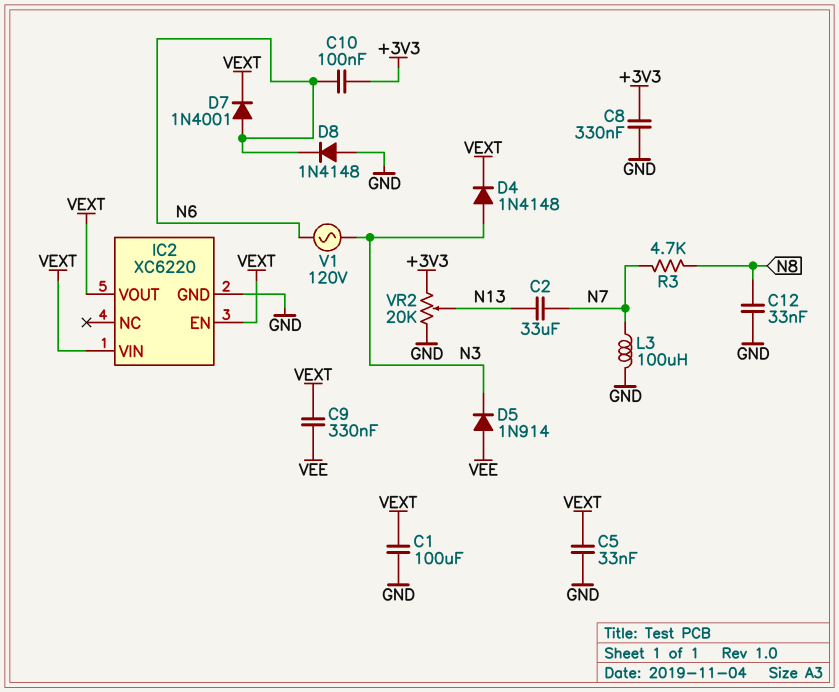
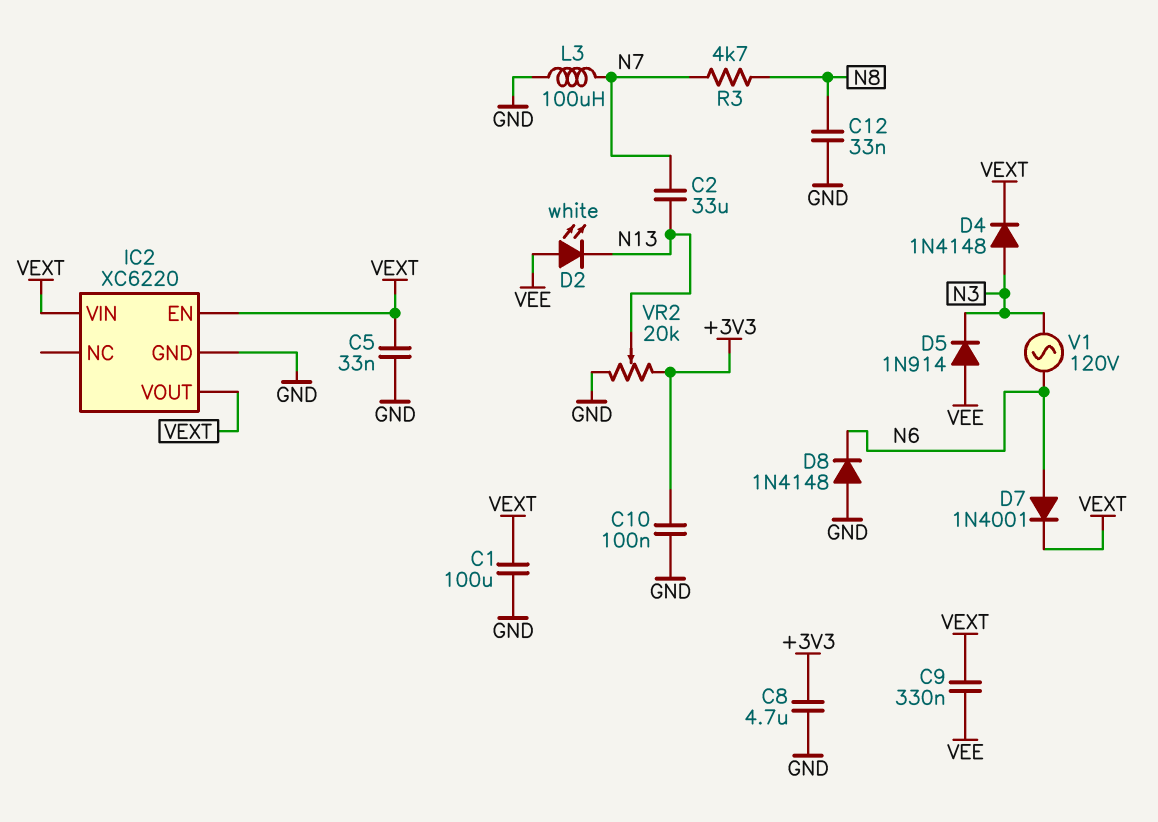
C8: 330nF (+3V3, GND) -> 4.7uF (+3V3, GND)
C10: 100nF (+3V3, N6) -> 100nF (+3V3, GND)
D2: none -> LED white (A VEE, K N13)

